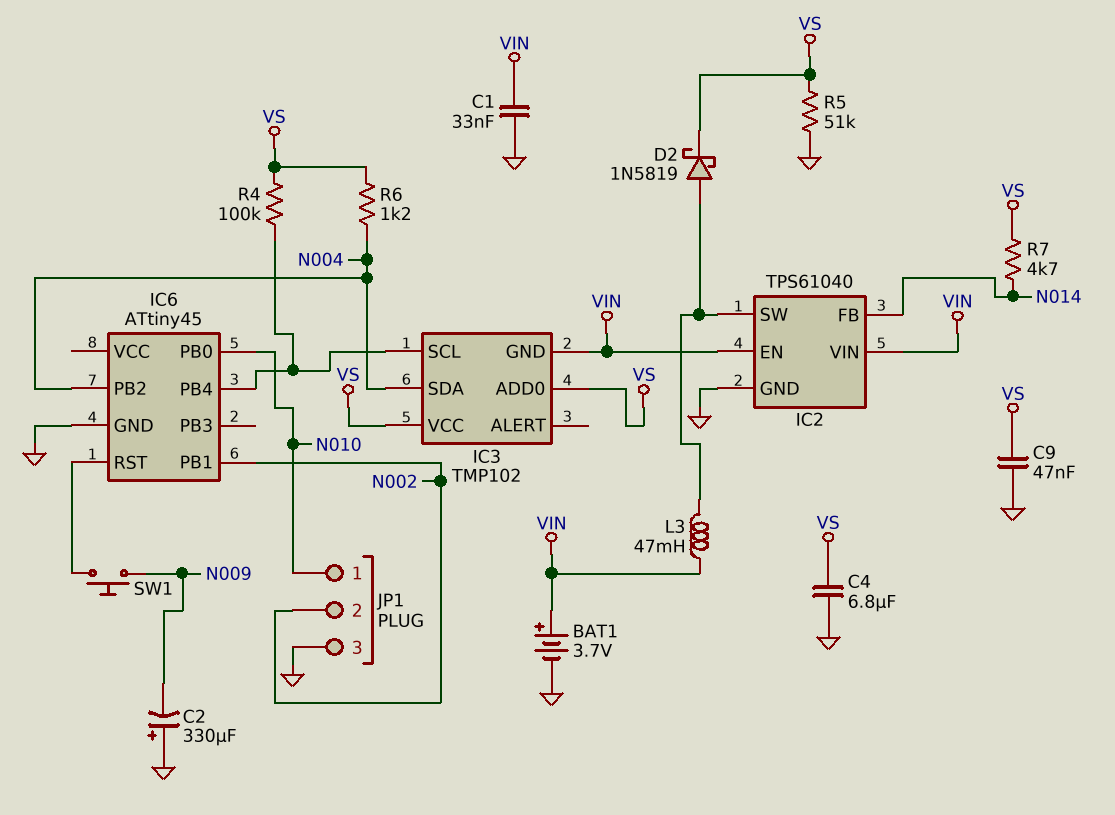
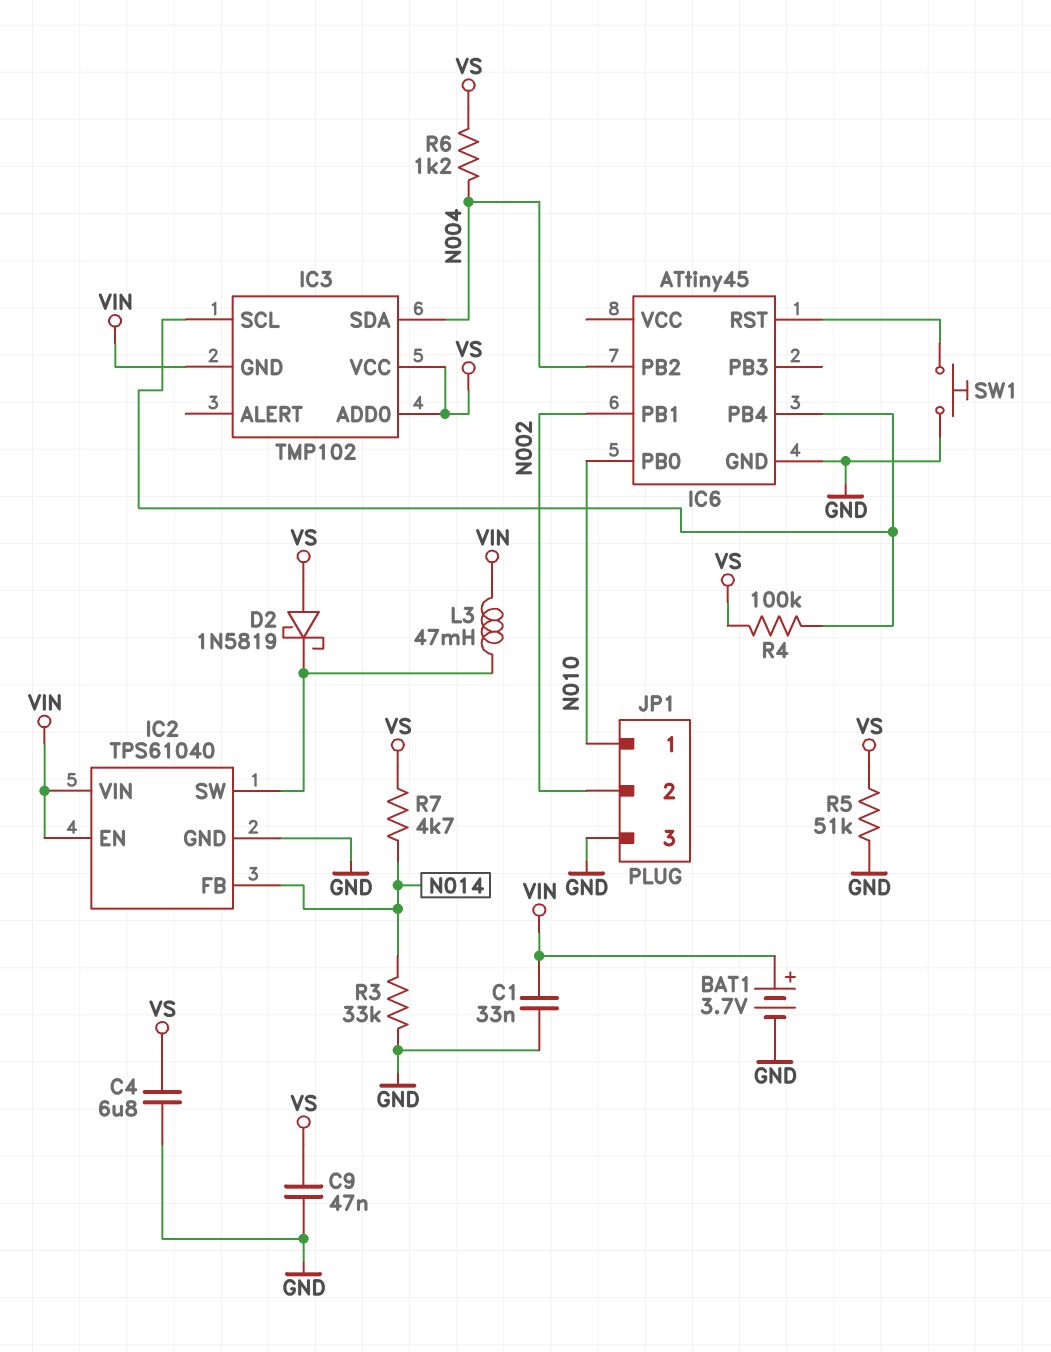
C2: 330uF (plus GND, minus N009) -> none
D2: schottky 1N5819 (A IC2/SW, K VS) -> schottky 1N5819 (A VS, K IC2/SW)
R3: none -> 33k (GND, N014)
SW1: button (IC6/RST, N009) -> button (GND, IC6/RST)

